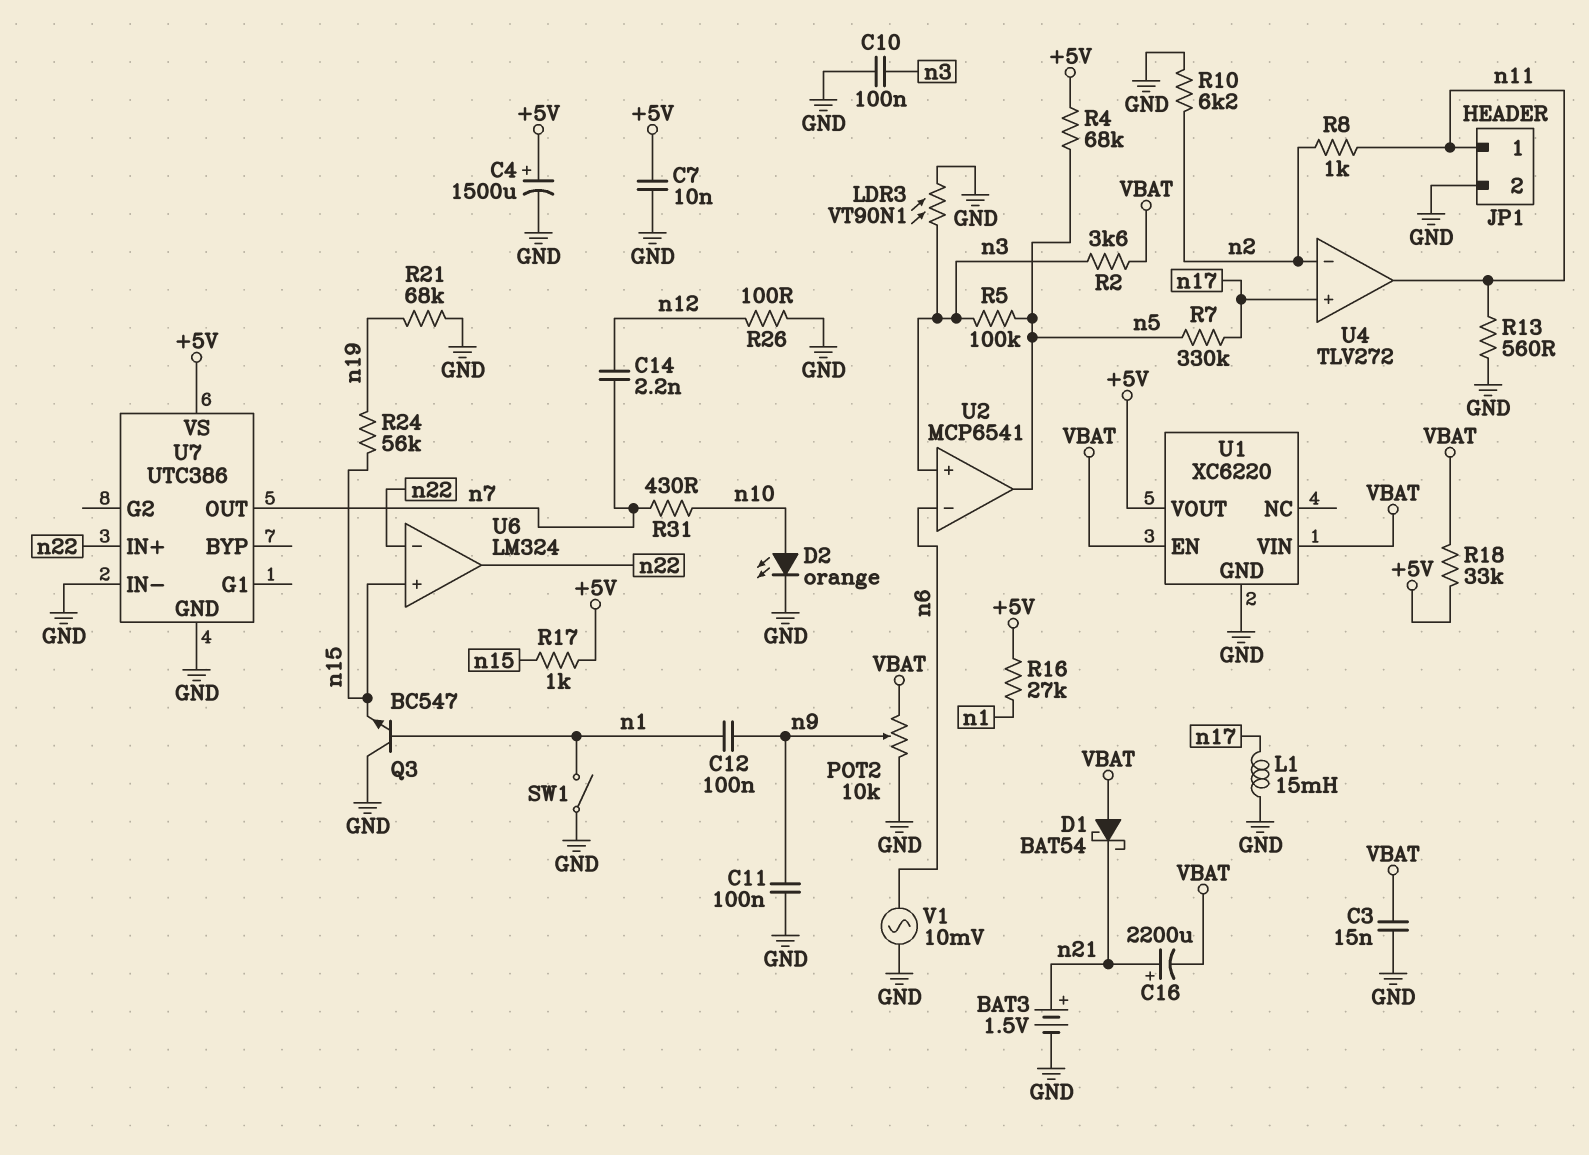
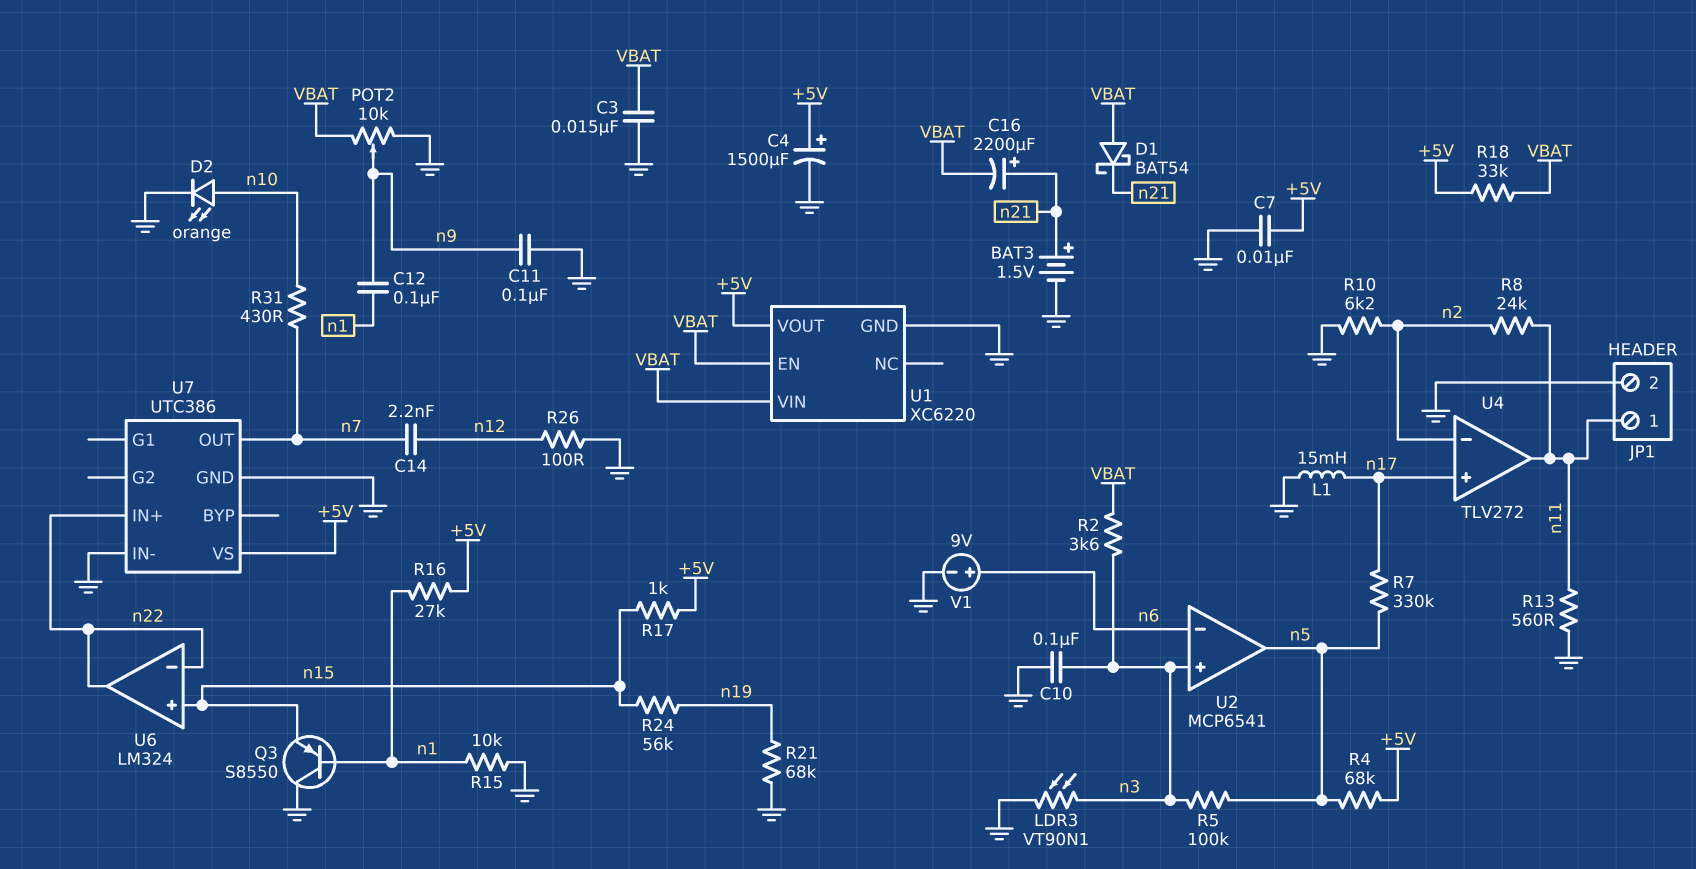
Q3: NPN BC547 (B n1, C GND, E n15) -> PNP S8550 (B n1, C GND, E n15)
R8: 1k (n2, n11) -> 24k (n2, n11)
R15: none -> 10k (GND, n1)
SW1: switch (GND, n1) -> none
V1: AC 10mV (GND, n6) -> 9V (plus n6, minus GND)

